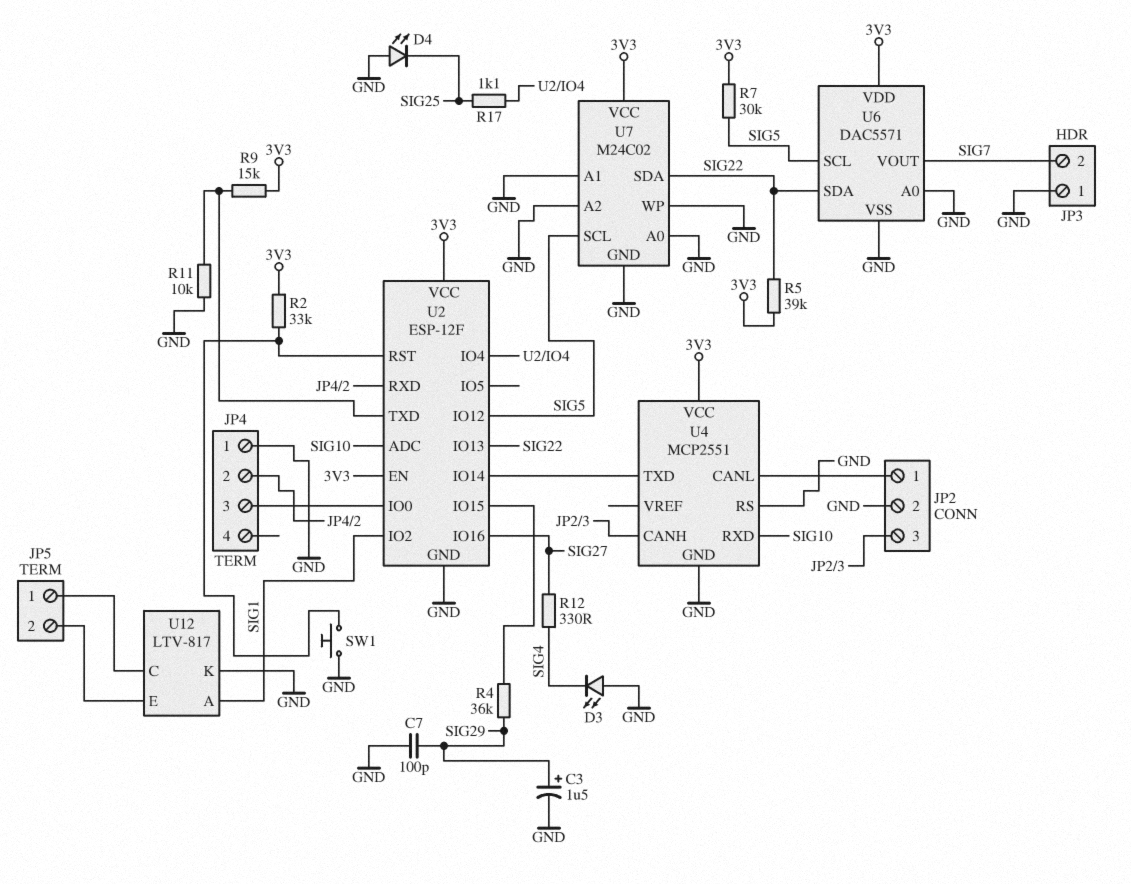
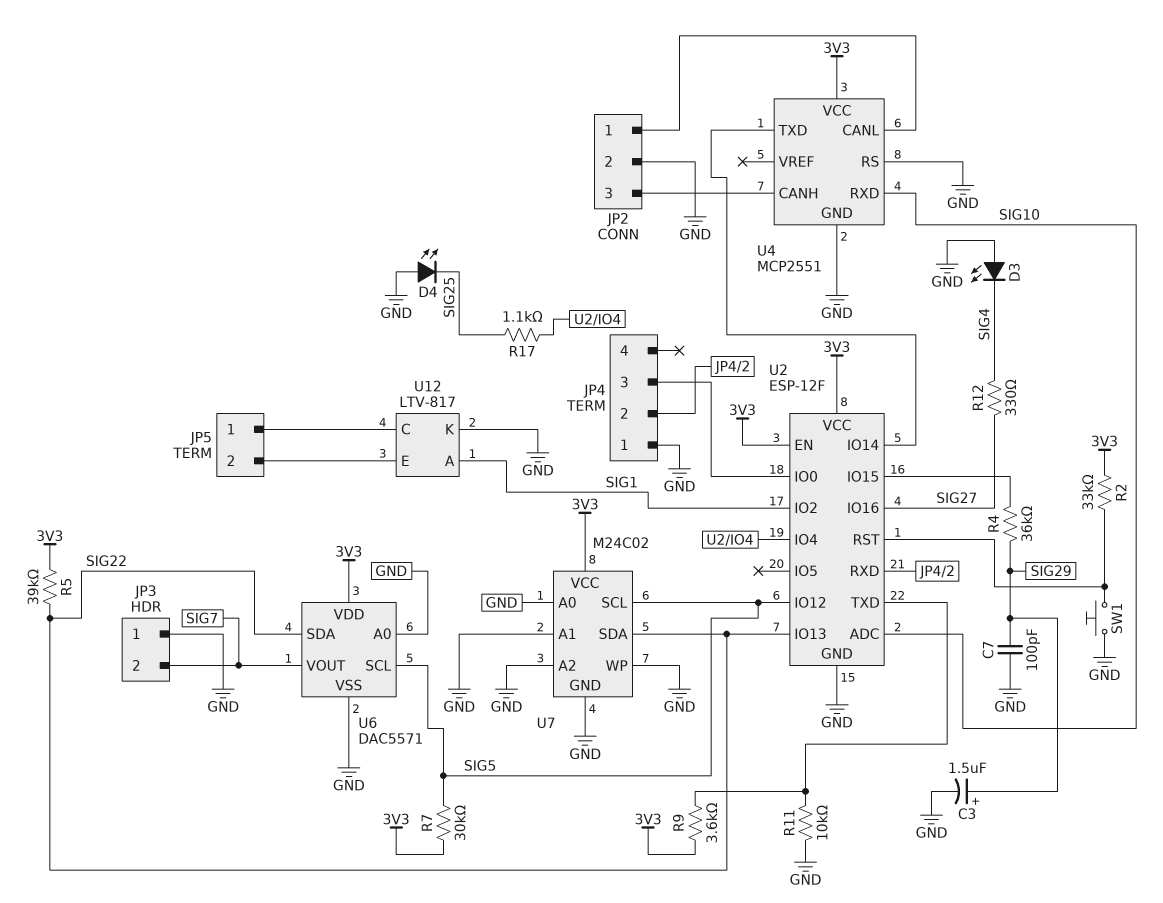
R9: 15k (3V3, U2/TXD) -> 3.6k (3V3, U2/TXD)

